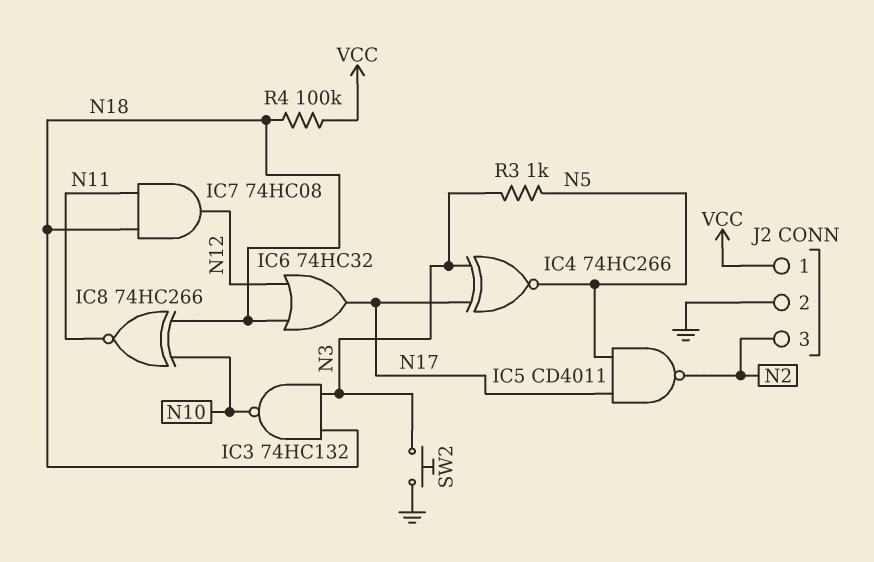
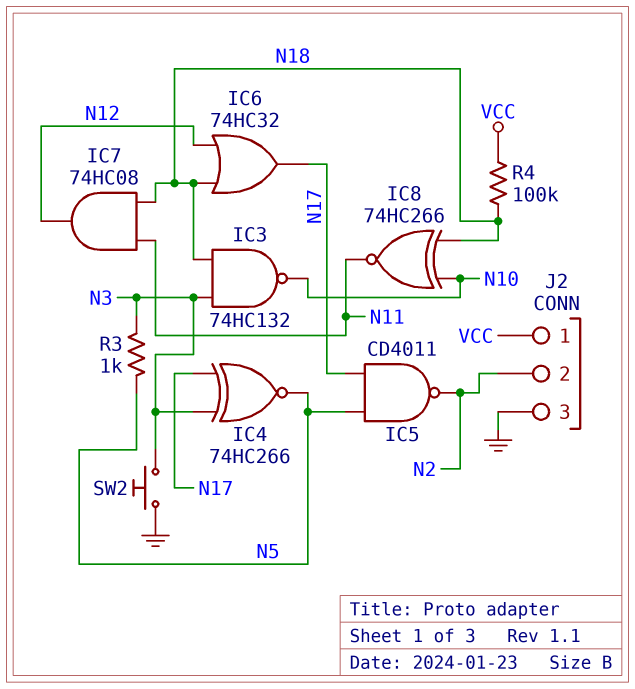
J2 pin 2: GND -> N2
J2 pin 3: N2 -> GND

